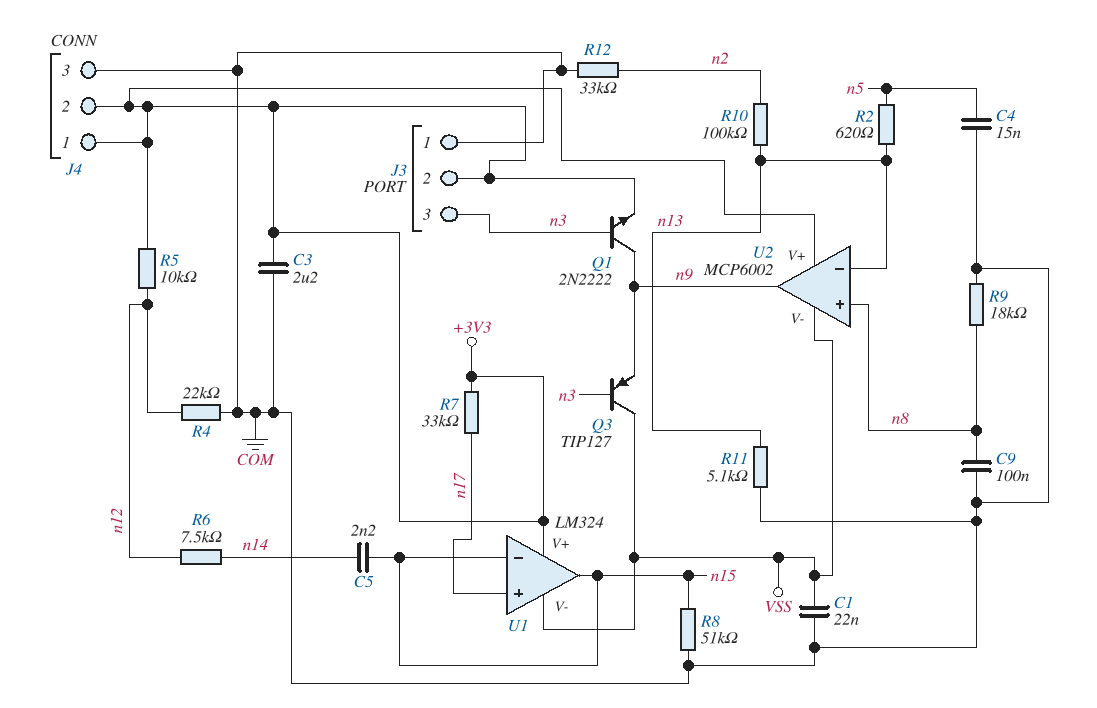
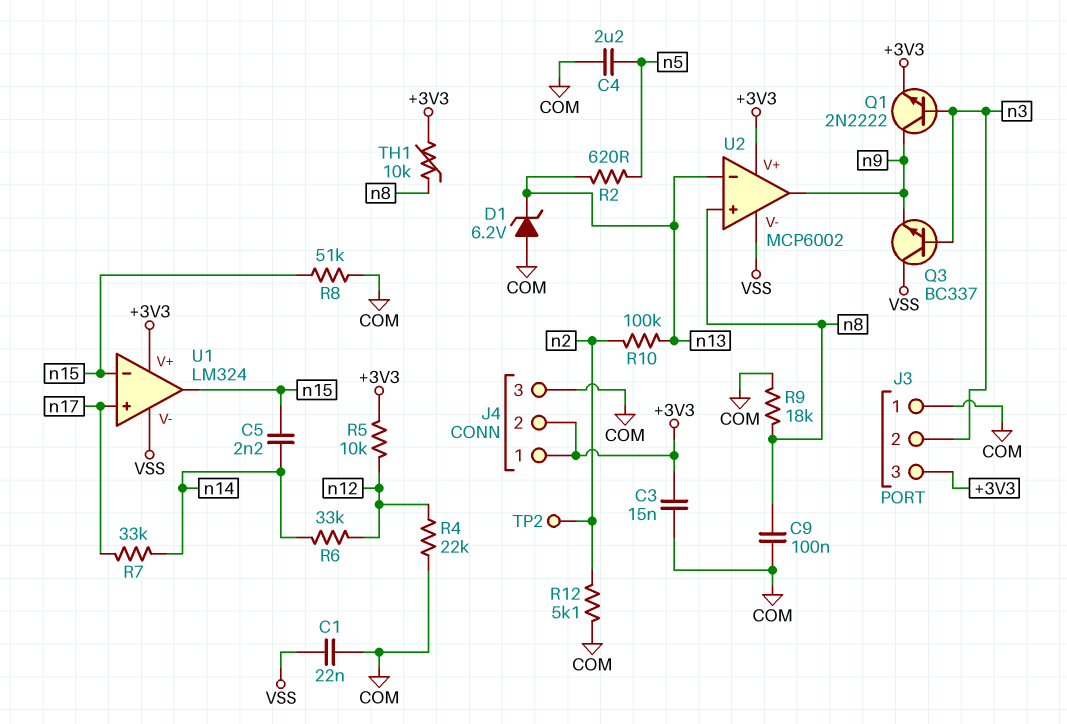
C3: 2.2uF (+3V3, COM) -> 15nF (+3V3, COM)
C4: 15nF (COM, n5) -> 2.2uF (COM, n5)
D1: none -> zener 6.2V (A COM, K n13)
J3 pin 2: +3V3 -> n3
J3 pin 3: n3 -> +3V3
Q3: PNP TIP127 (B n3, C VSS, E n9) -> NPN BC337 (B n3, C VSS, E n9)
R6: 7.5k (n12, n14) -> 33k (n12, n14)
R7: 33k (+3V3, n17) -> 33k (n14, n17)
R11: 5.1k (COM, n13) -> none
R12: 33k (COM, n2) -> 5.1k (COM, n2)
TH1: none -> 10k (+3V3, n8)
TP2: none -> test point (n2)

